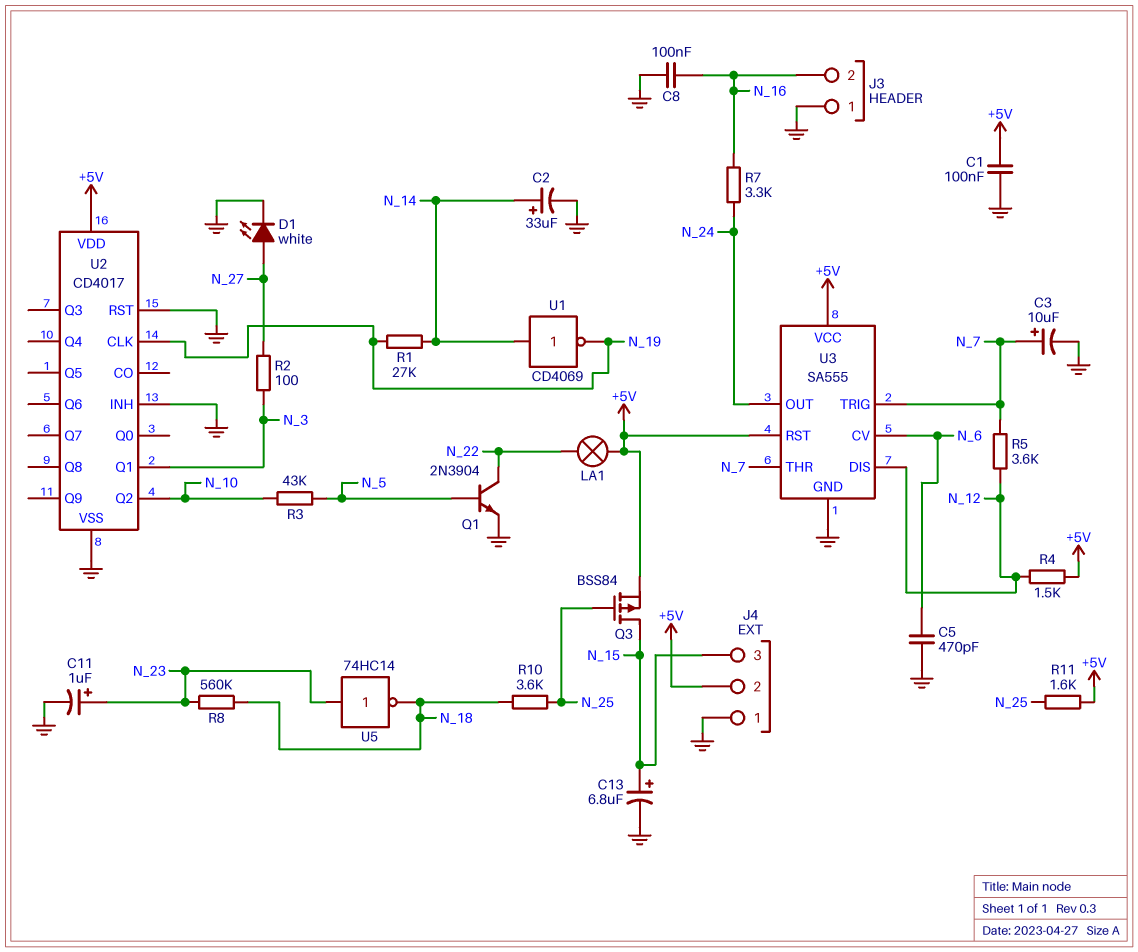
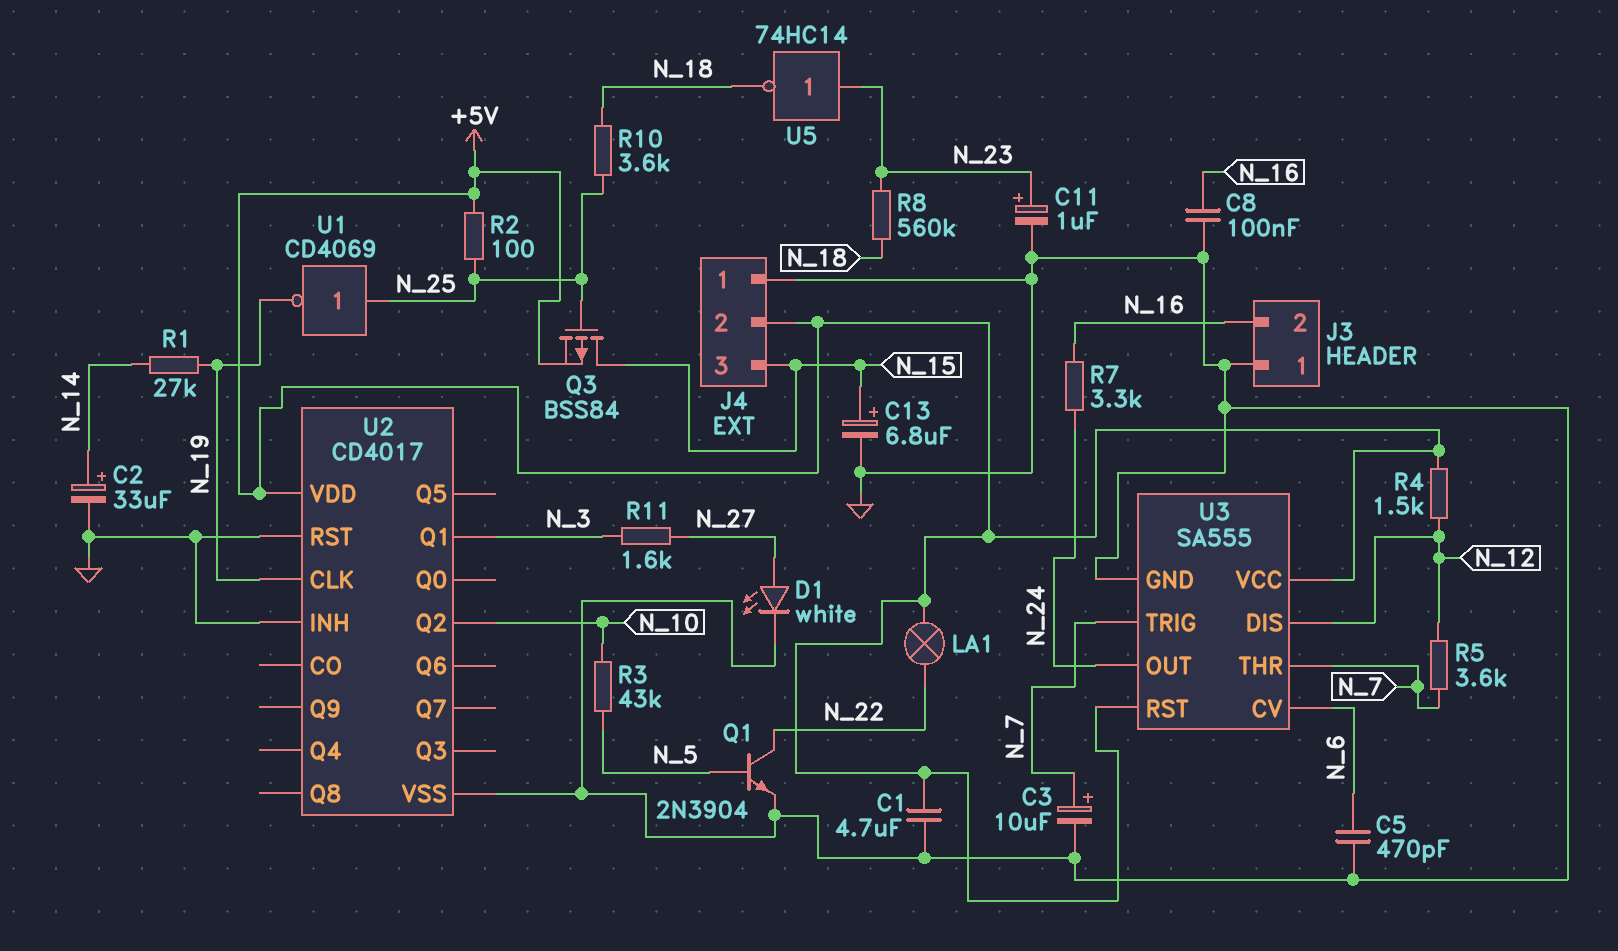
C1: 100nF (+5V, GND) -> 4.7uF (+5V, GND)
R2: 100 (N_3, N_27) -> 100 (+5V, N_25)
R11: 1.6k (+5V, N_25) -> 1.6k (N_3, N_27)
U1: NOT CD4069 (in N_14, out N_19) -> NOT CD4069 (in N_25, out N_19)

